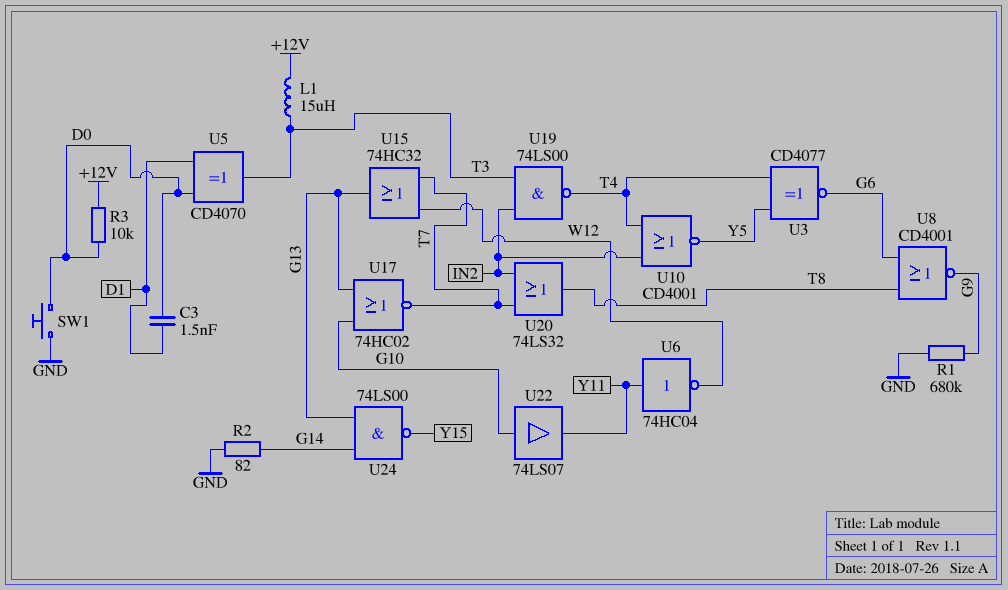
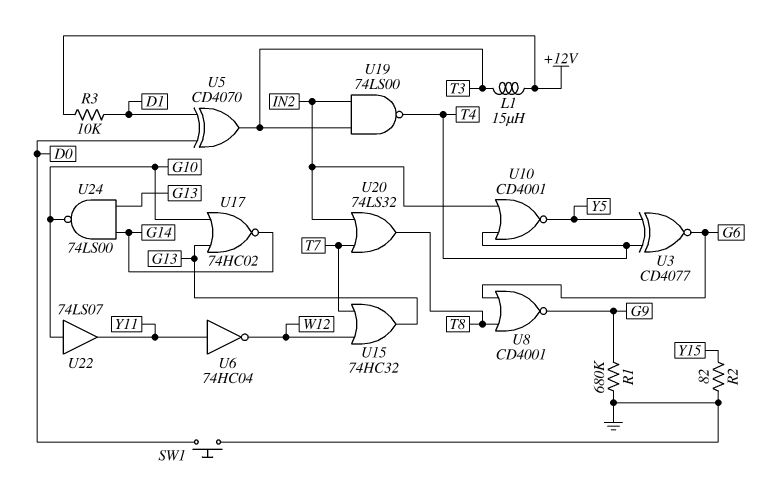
C3: 1.5nF (D0, D1) -> none
R2: 82 (G14, GND) -> 82 (GND, Y15)
R3: 10k (+12V, D0) -> 10k (+12V, D1)
U17: NOR 74HC02 (in G10, in G13, out T7) -> NOR 74HC02 (in G10, in G13, out G14)
U24: NAND 74LS00 (in G13, in G14, out Y15) -> NAND 74LS00 (in G13, in G14, out G10)

